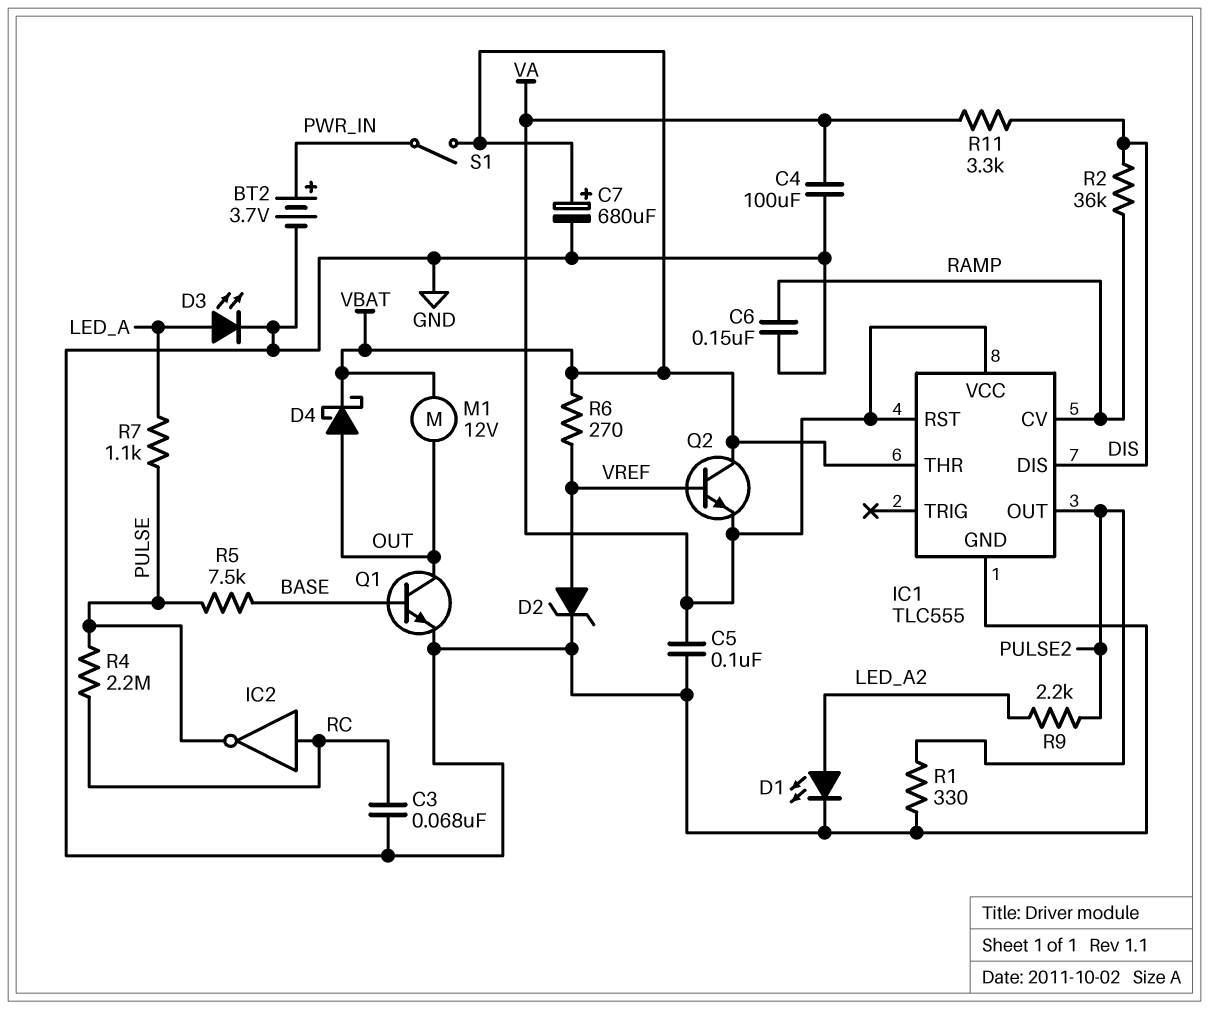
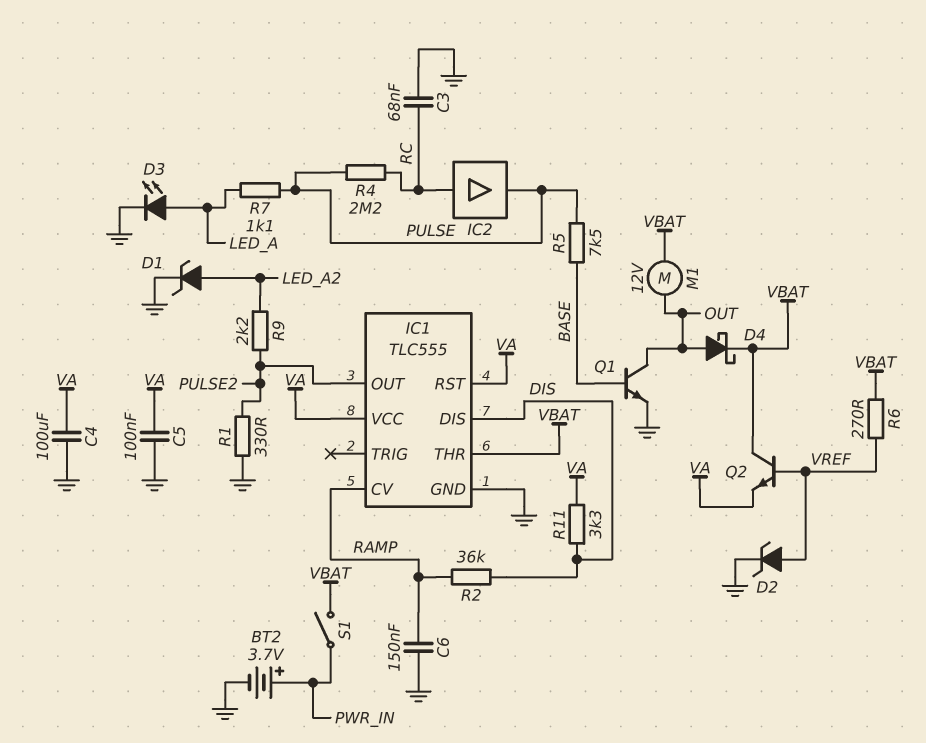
C7: 680uF (plus VBAT, minus GND) -> none
D1: LED (A LED_A2, K GND) -> zener (A LED_A2, K GND)
IC2: NOT (in RC, out PULSE) -> buffer (in RC, out PULSE)

